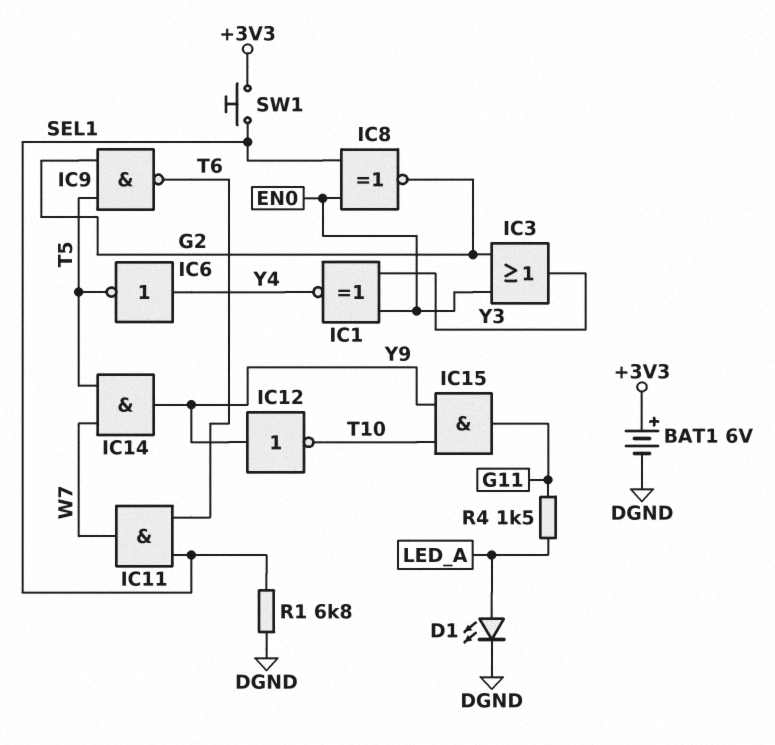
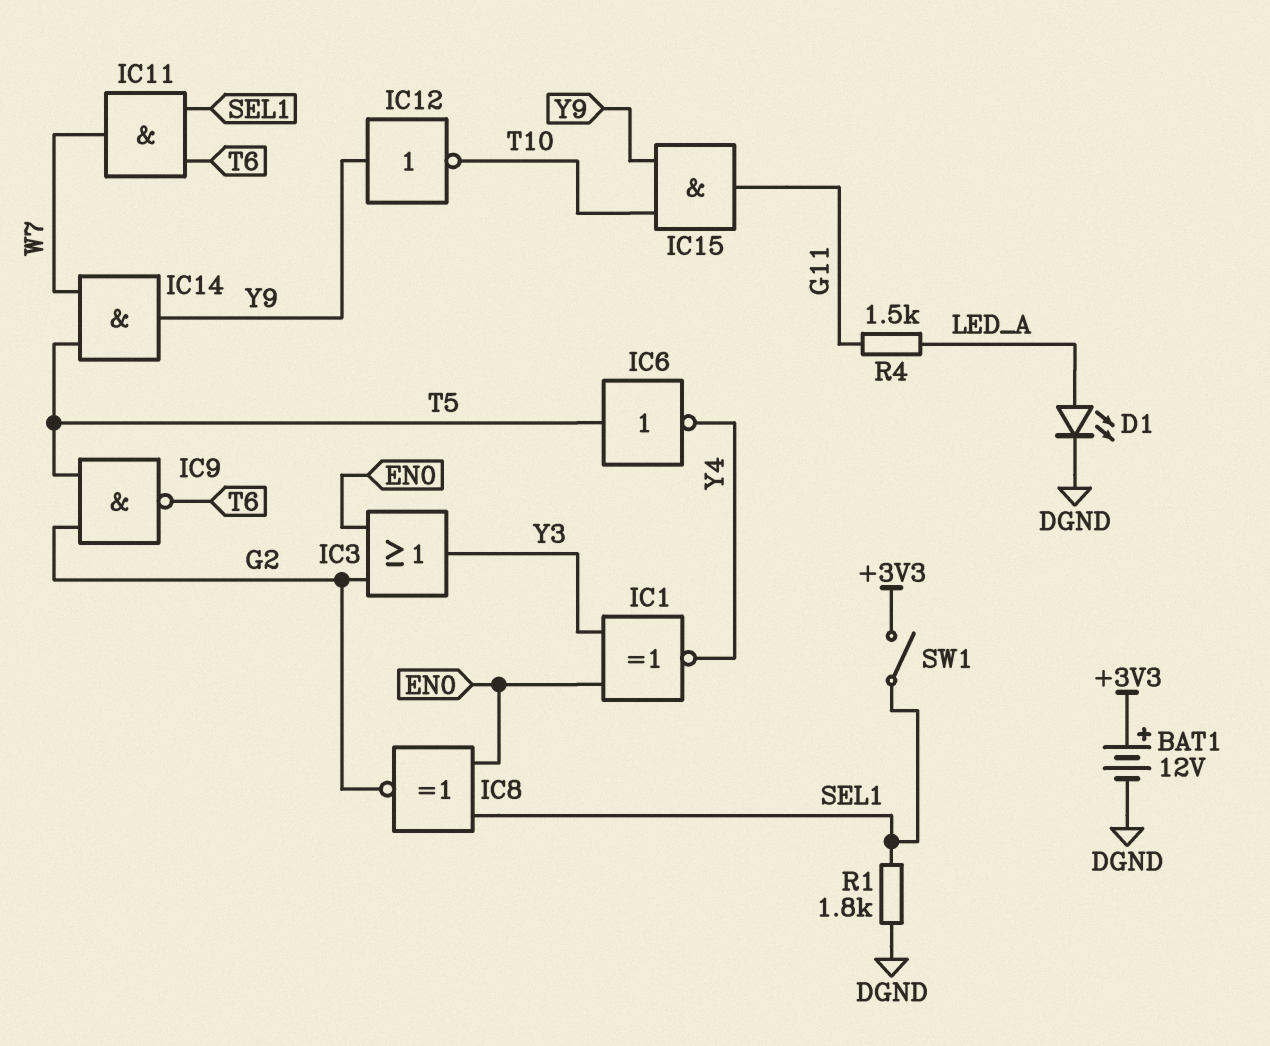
BAT1: 6V (plus +3V3, minus DGND) -> 12V (plus +3V3, minus DGND)
IC6: NOT (in Y4, out T5) -> NOT (in T5, out Y4)
R1: 6.8k (DGND, SEL1) -> 1.8k (DGND, SEL1)
SW1: button (+3V3, SEL1) -> switch (+3V3, SEL1)

